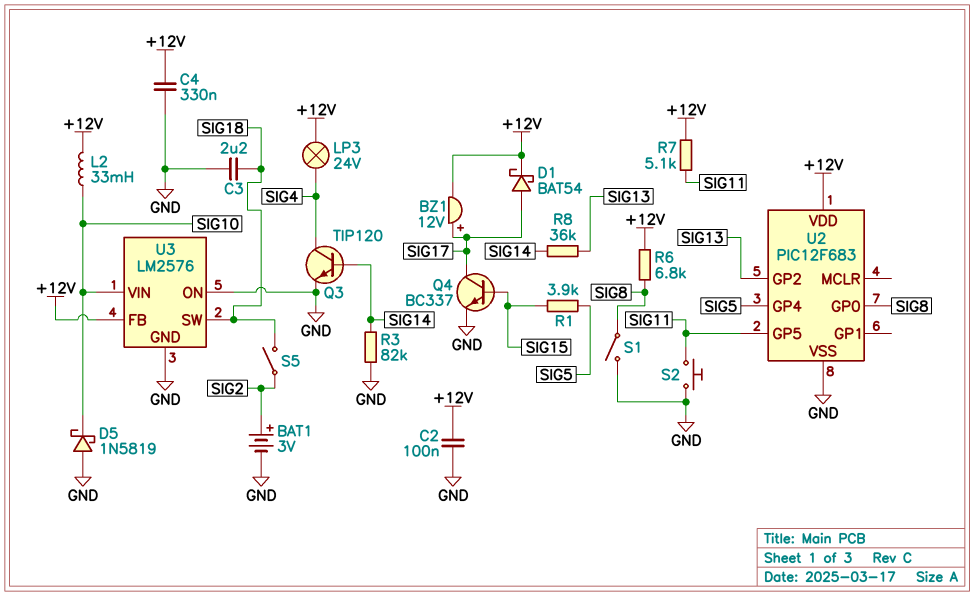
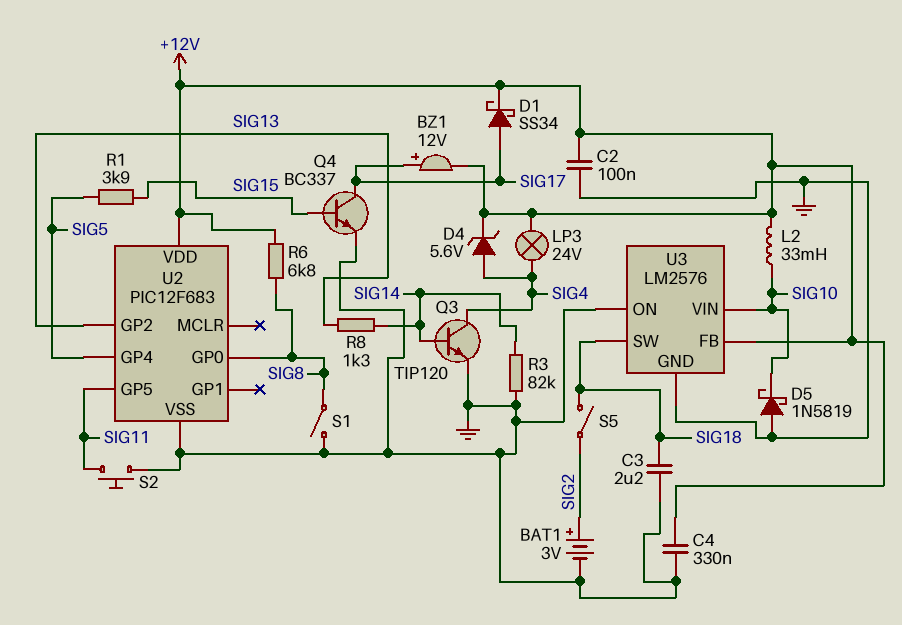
D1: schottky BAT54 (A SIG17, K +12V) -> schottky SS34 (A SIG17, K +12V)
D4: none -> zener 5.6V (A SIG4, K +12V)
R7: 5.1k (+12V, SIG11) -> none
R8: 36k (SIG13, SIG14) -> 1.3k (SIG13, SIG14)

